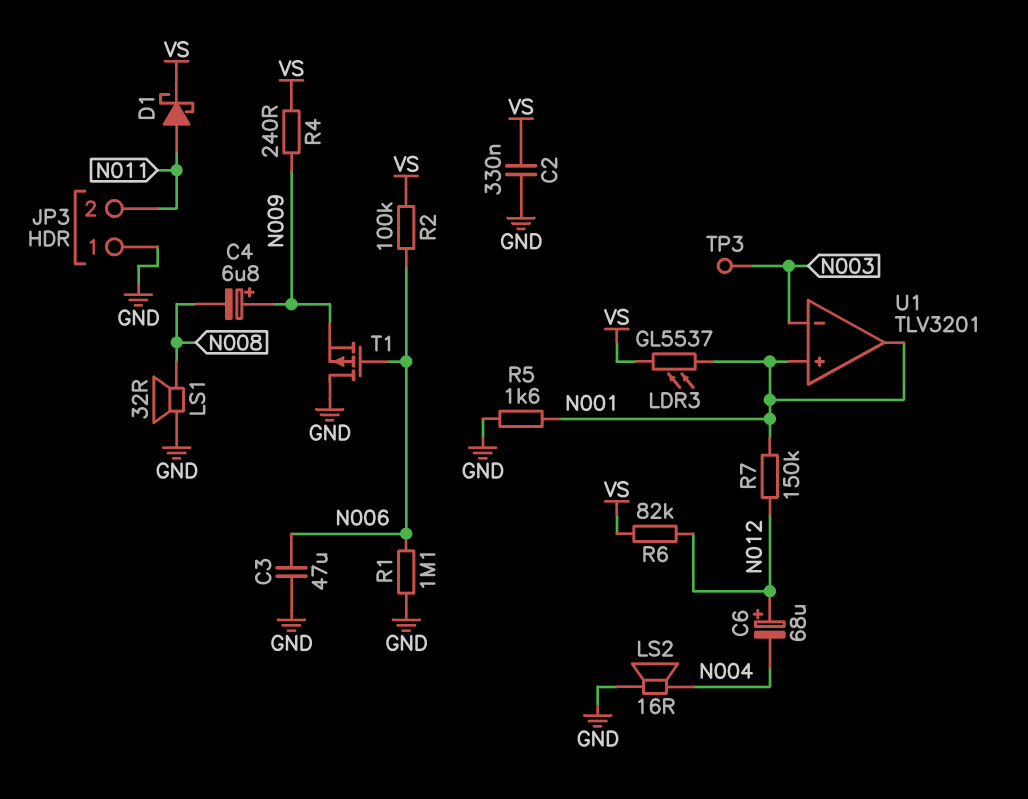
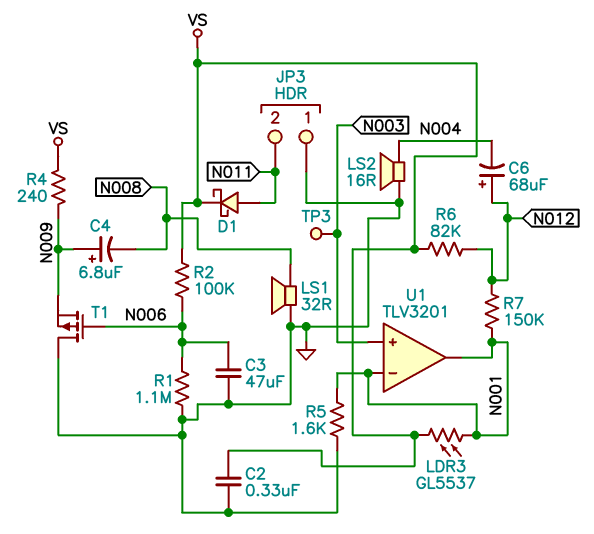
U1 pin in+: N001 -> N003
U1 pin in-: N003 -> N001

